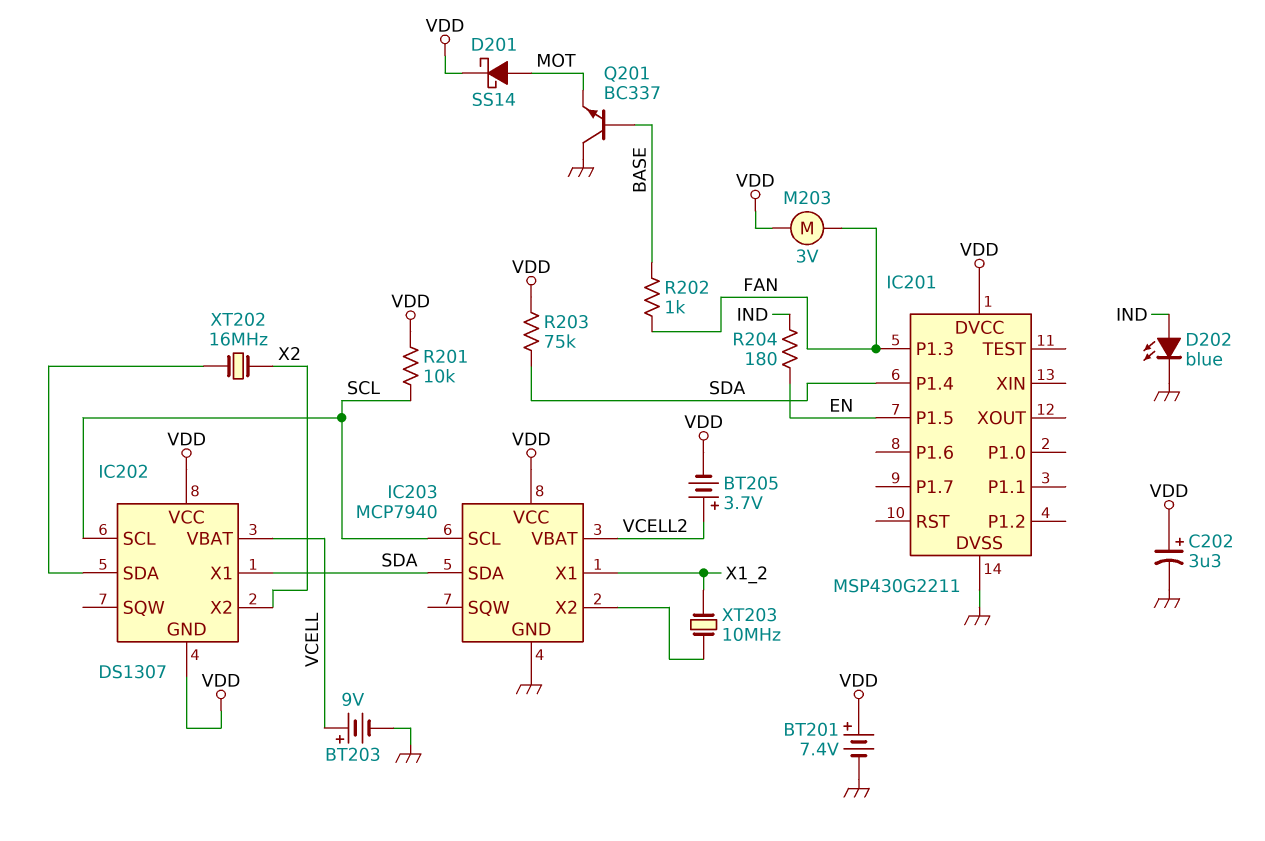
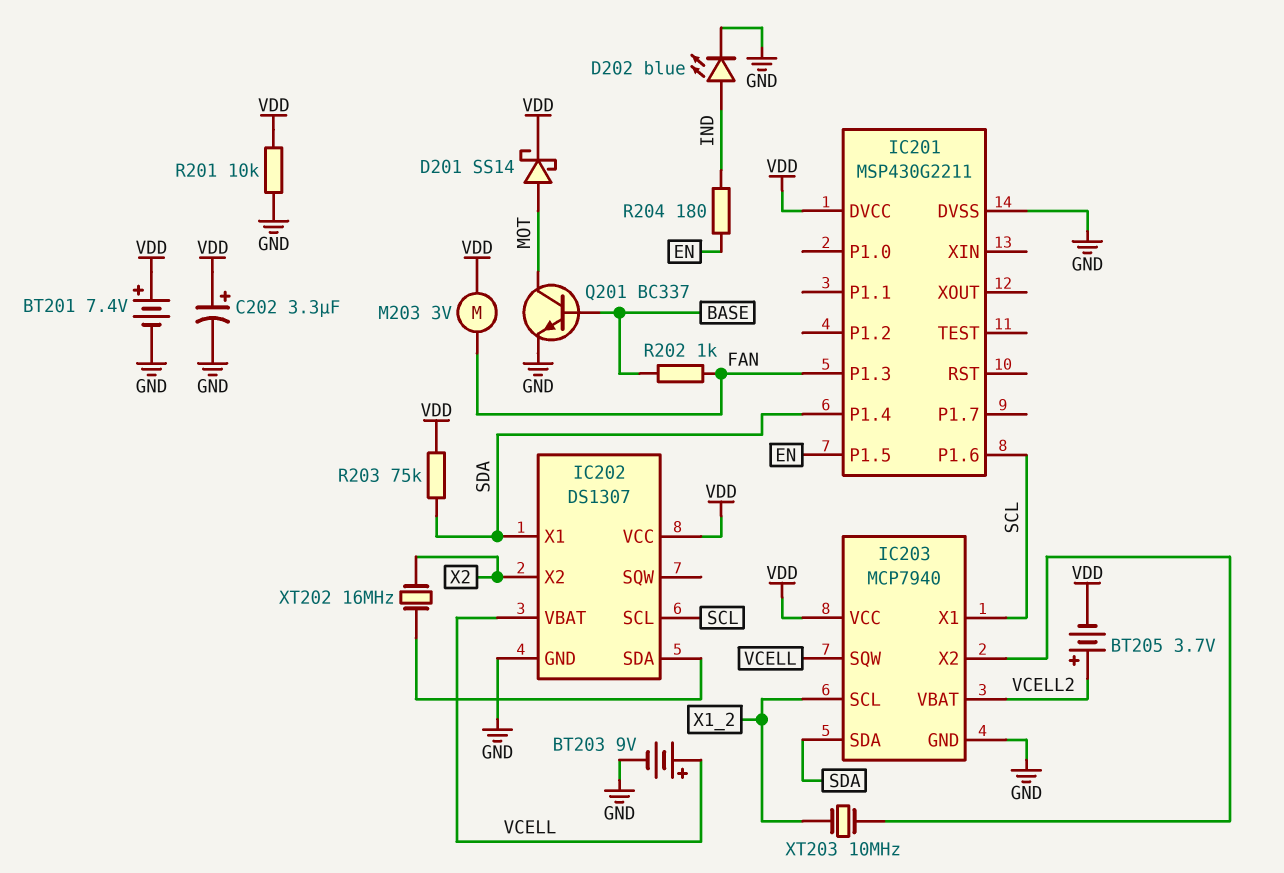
IC201 pin P1.6: none -> SCL
IC202 pin GND: VDD -> GND
IC203 pin SCL: SCL -> X1_2
IC203 pin SQW: none -> VCELL
IC203 pin X1: X1_2 -> SCL
Q201: NPN BC337 (B BASE, C GND, E MOT) -> NPN BC337 (B BASE, C MOT, E GND)
R201: 10k (SCL, VDD) -> 10k (GND, VDD)

